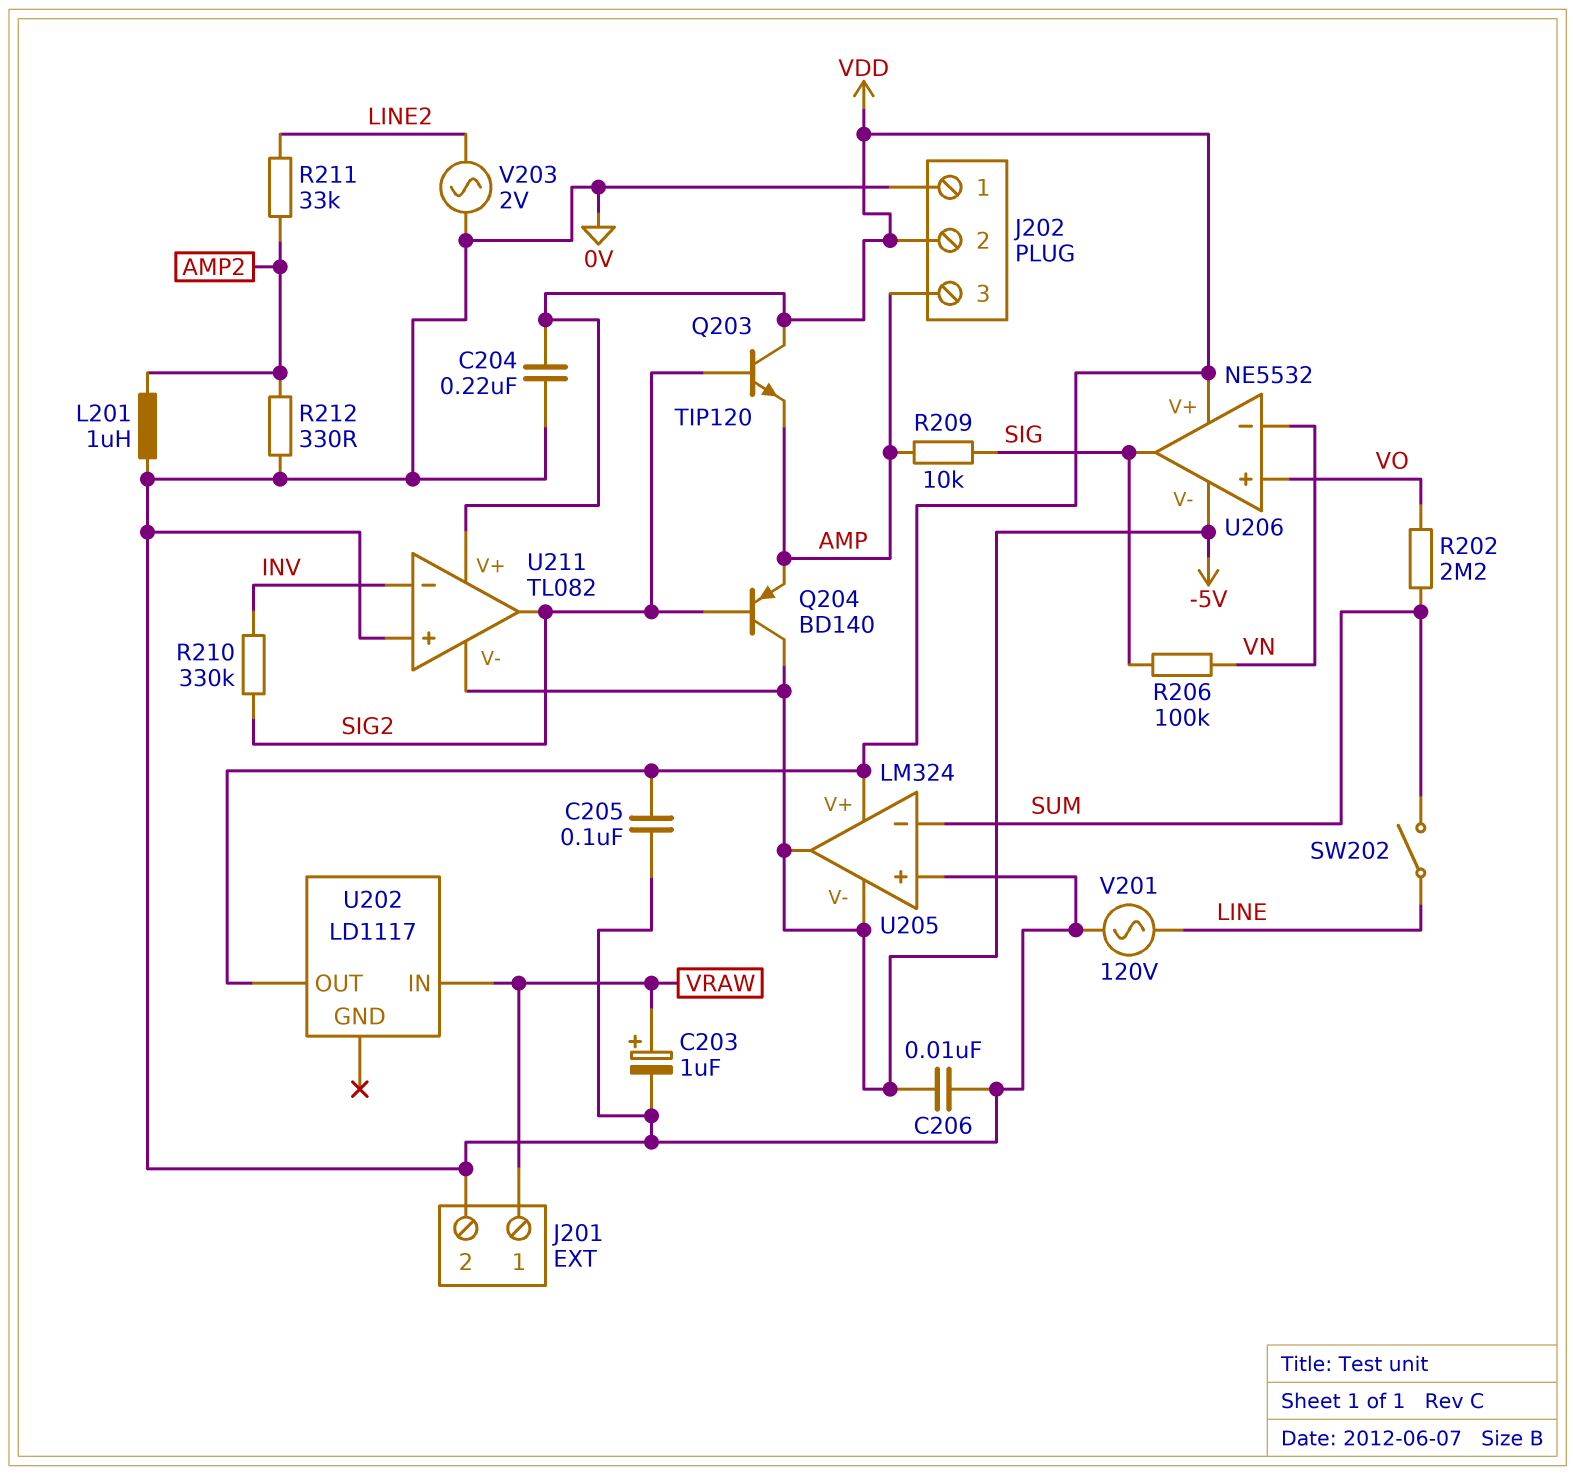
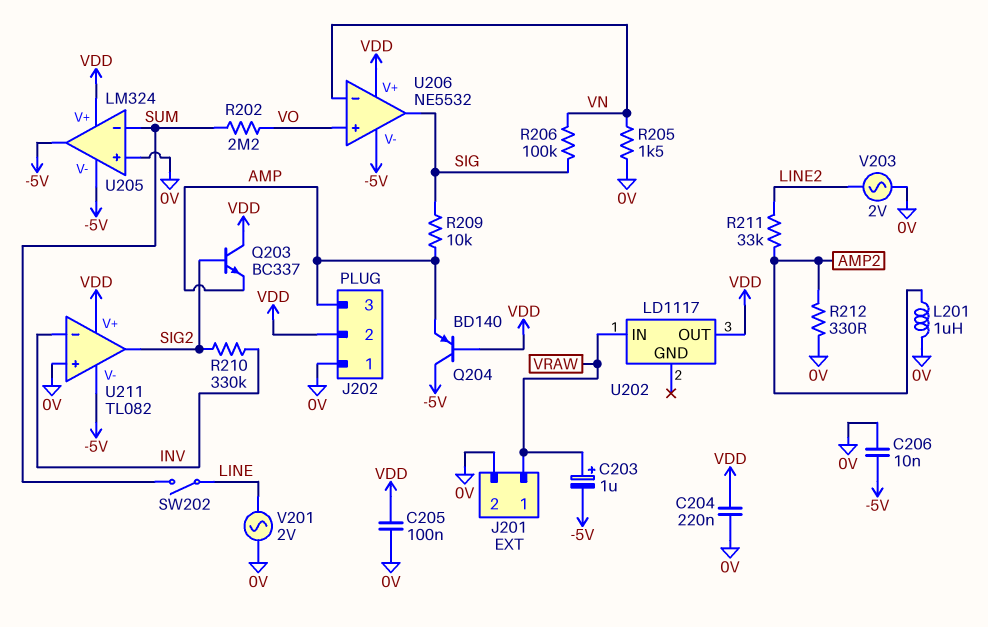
C203: 1uF (plus VRAW, minus 0V) -> 1uF (plus VRAW, minus -5V)
Q203: NPN TIP120 (B SIG2, C VDD, E AMP) -> NPN BC337 (B SIG2, C VDD, E AMP)
Q204: PNP BD140 (B SIG2, C -5V, E AMP) -> PNP BD140 (B VDD, C -5V, E AMP)
R205: none -> 1.5k (0V, VN)
V201: AC 120V (0V, LINE) -> AC 2V (0V, LINE)

